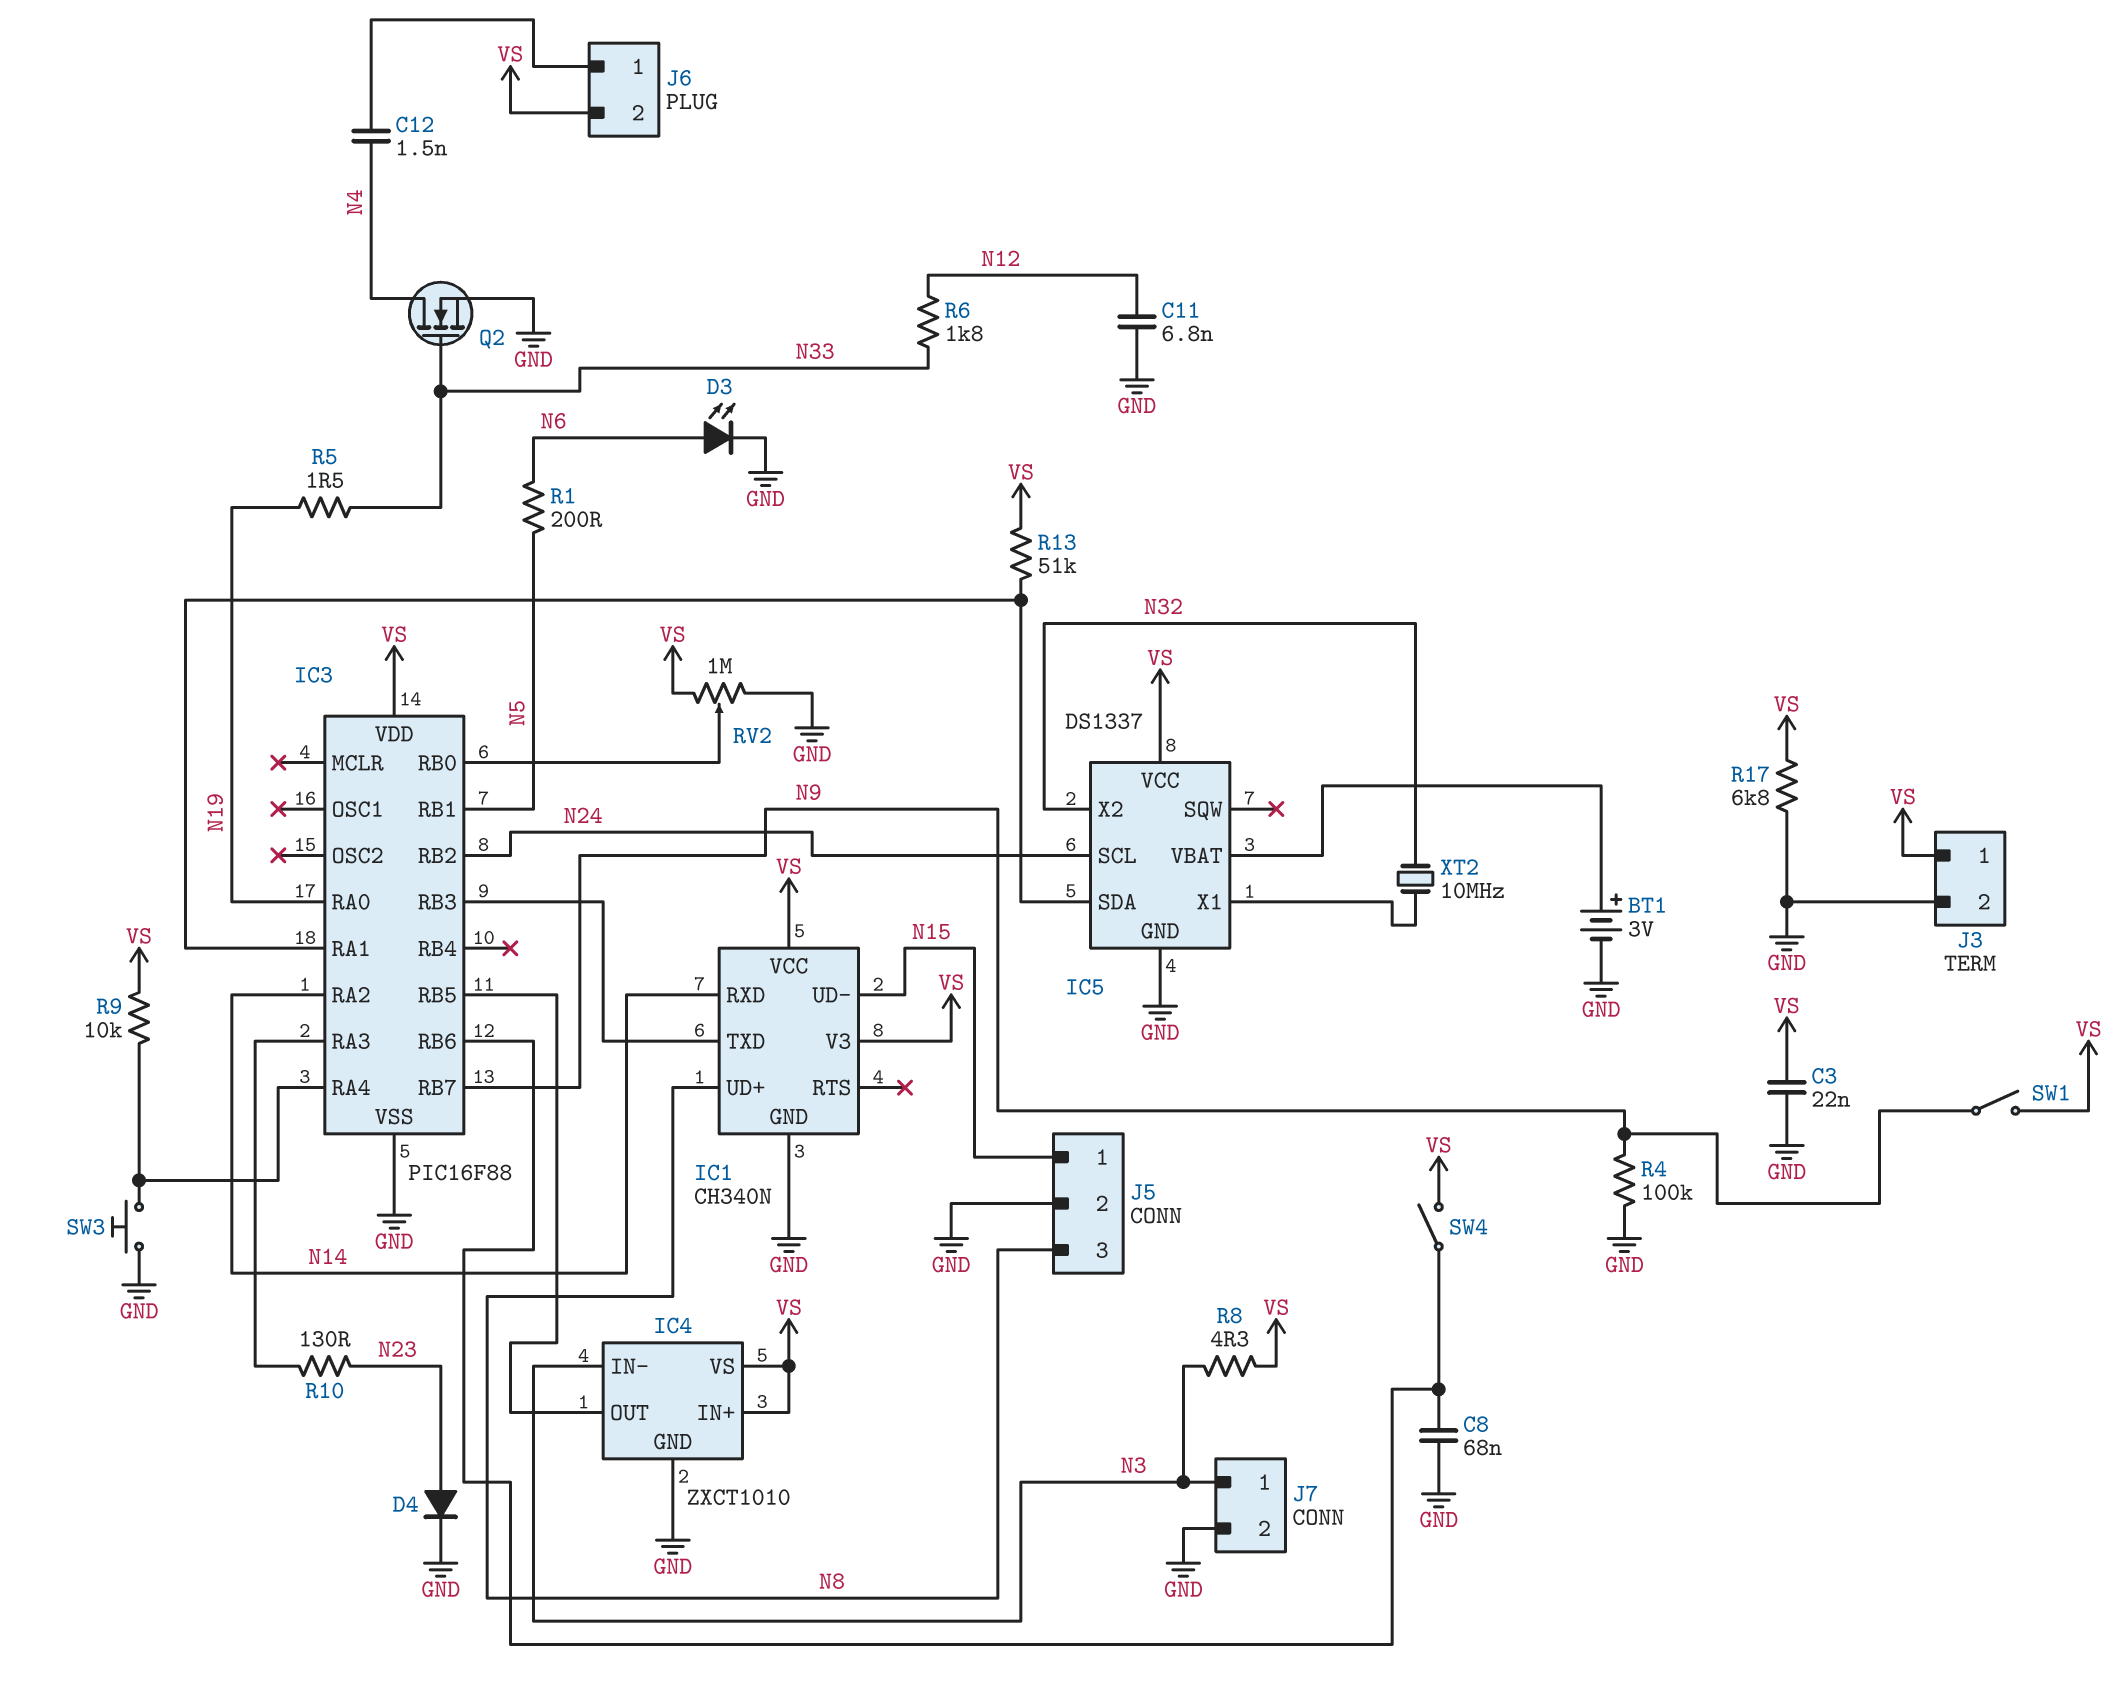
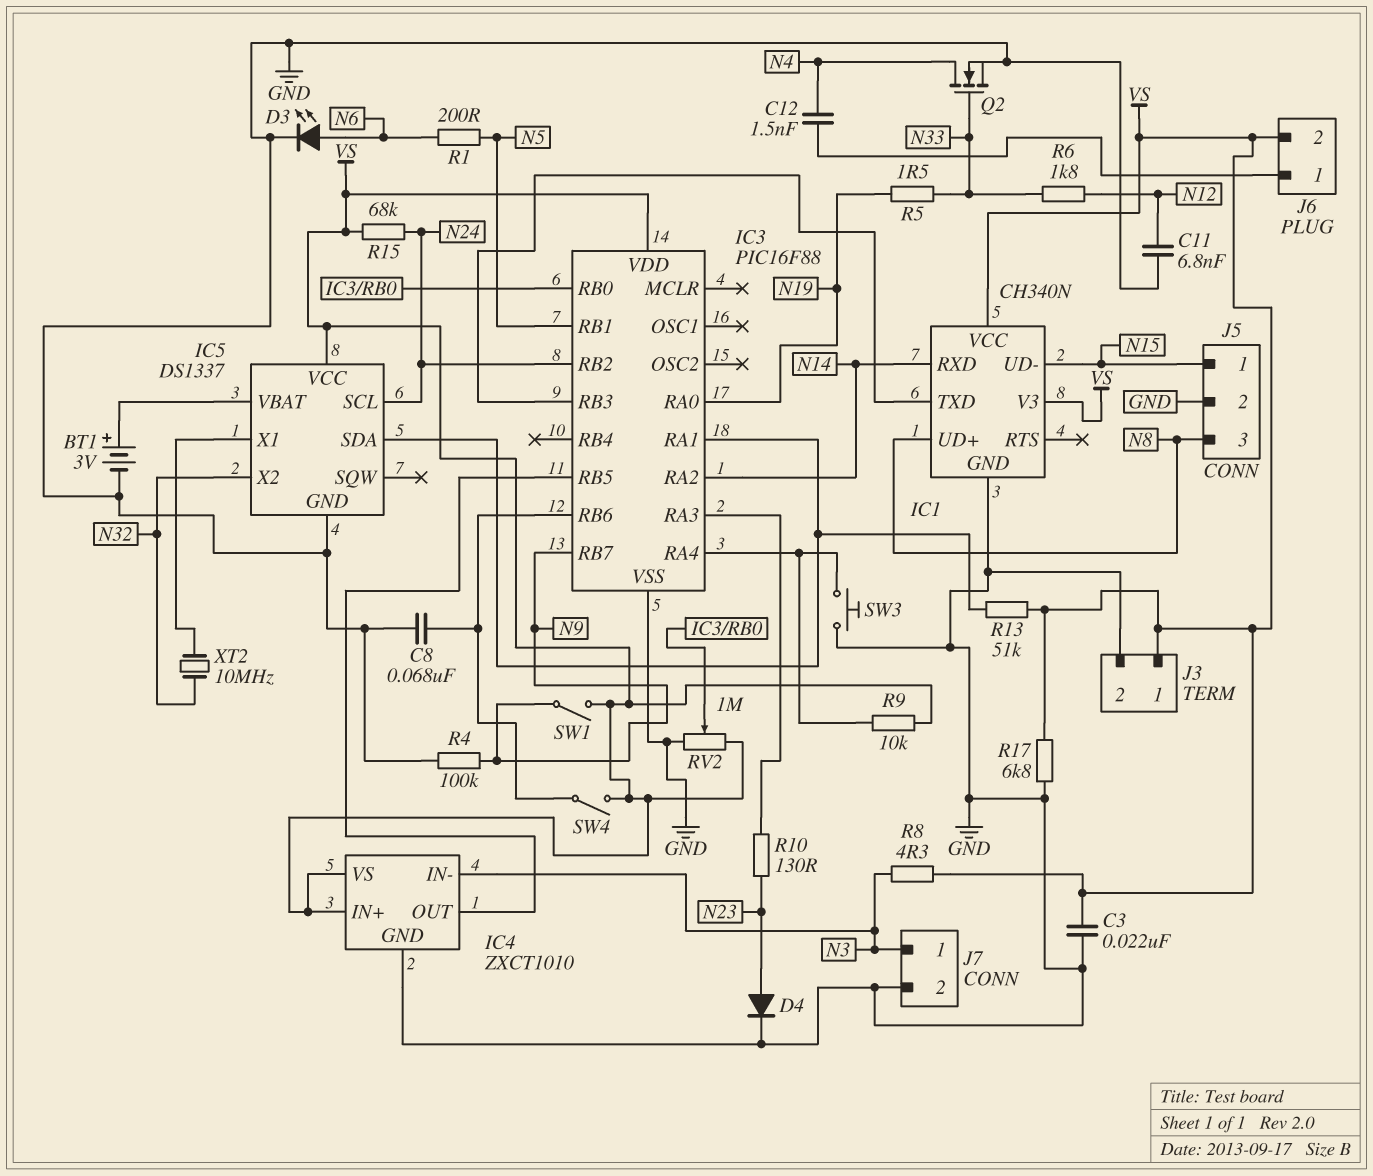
R15: none -> 68k (N24, VS)

